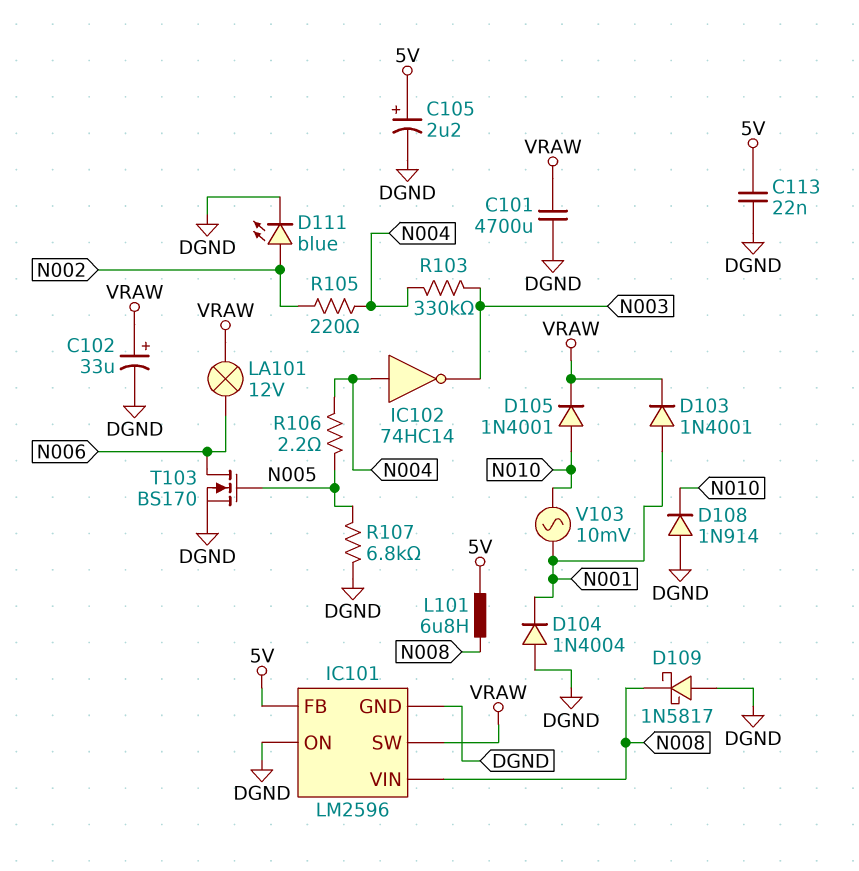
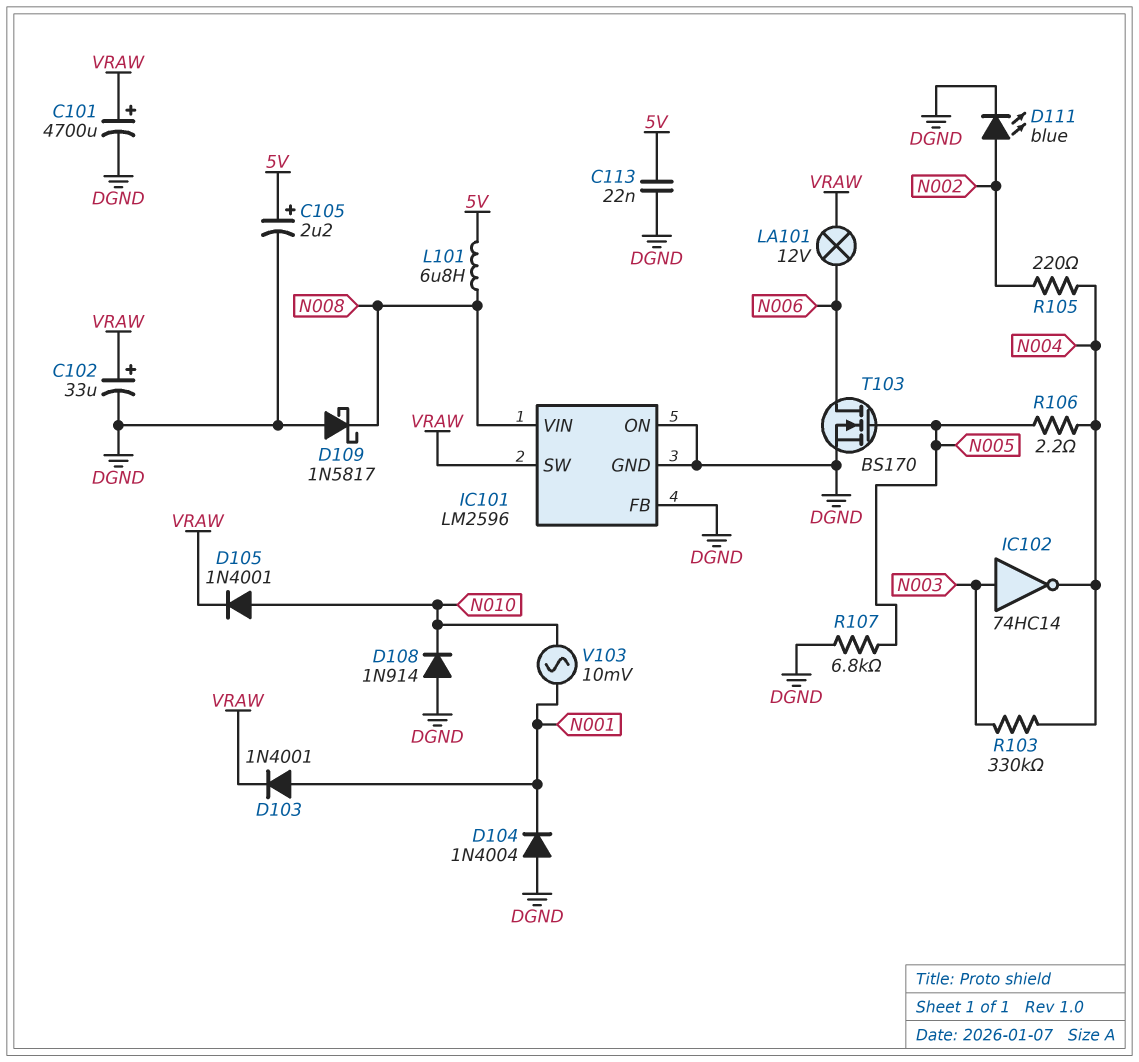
C101: 4700uF (DGND, VRAW) -> 4700uF (plus VRAW, minus DGND)
IC101 pin FB: 5V -> DGND
IC102: NOT 74HC14 (in N004, out N003) -> NOT 74HC14 (in N003, out N004)

